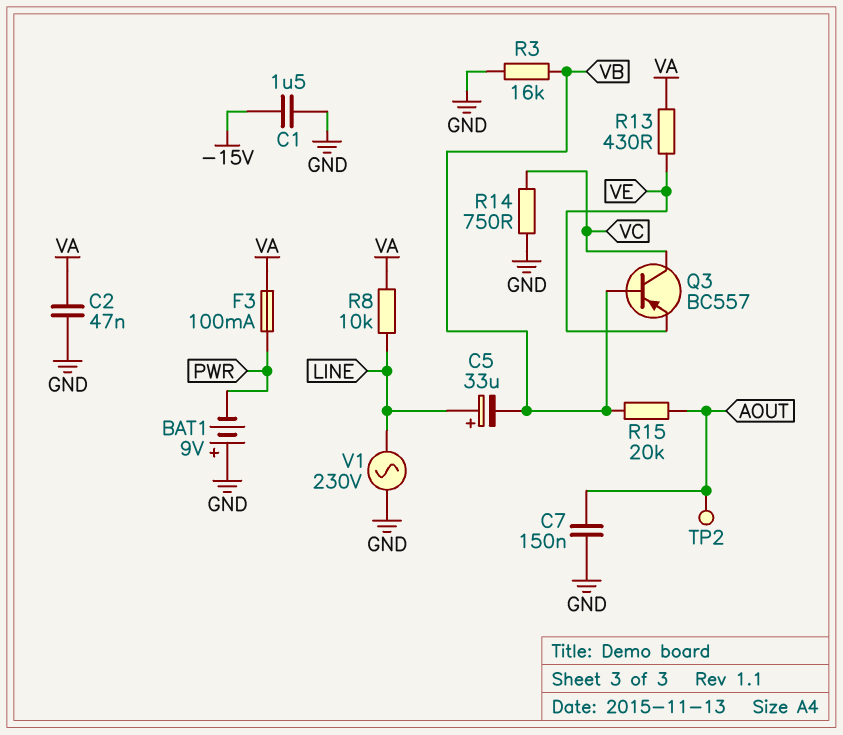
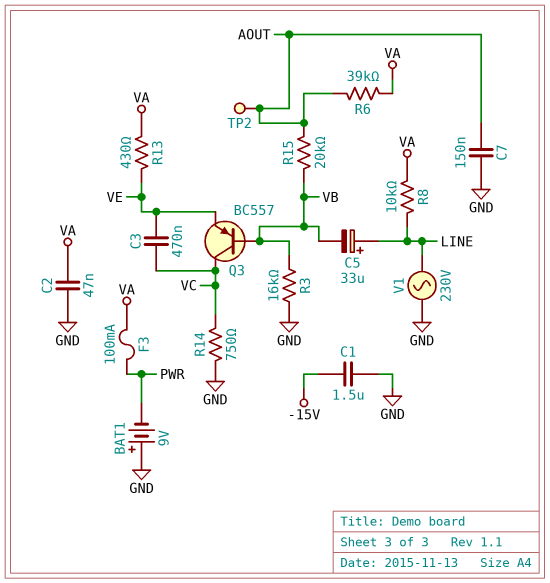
C3: none -> 470nF (VC, VE)
R6: none -> 39k (AOUT, VA)

